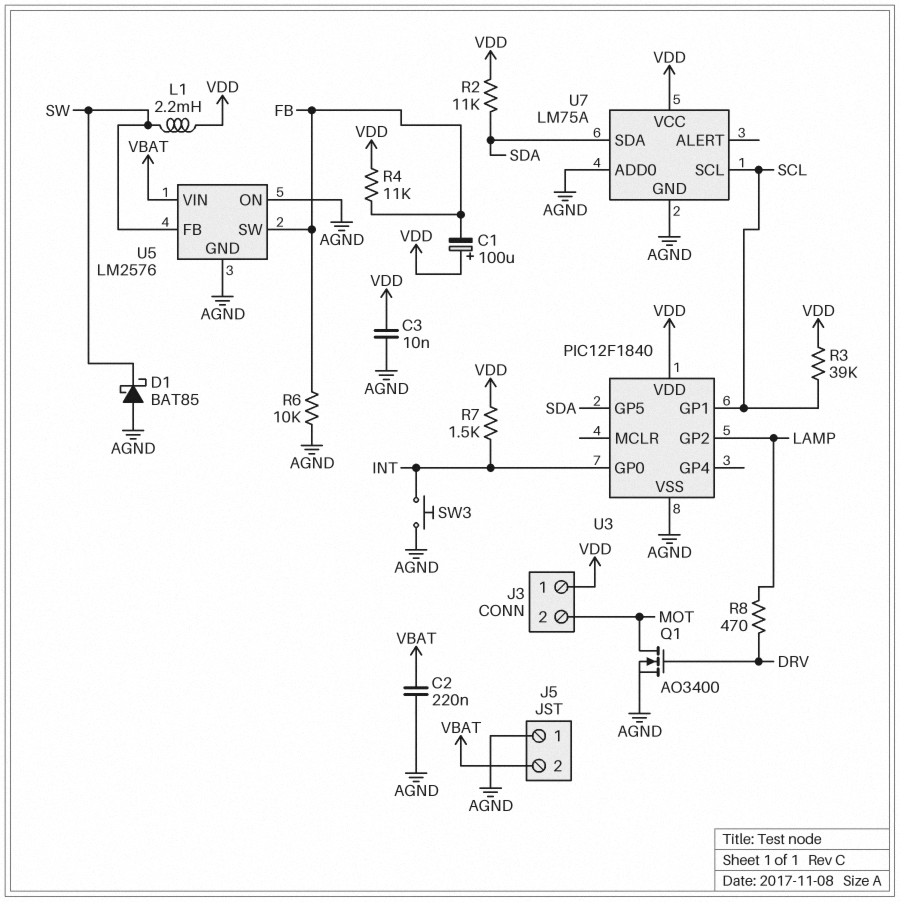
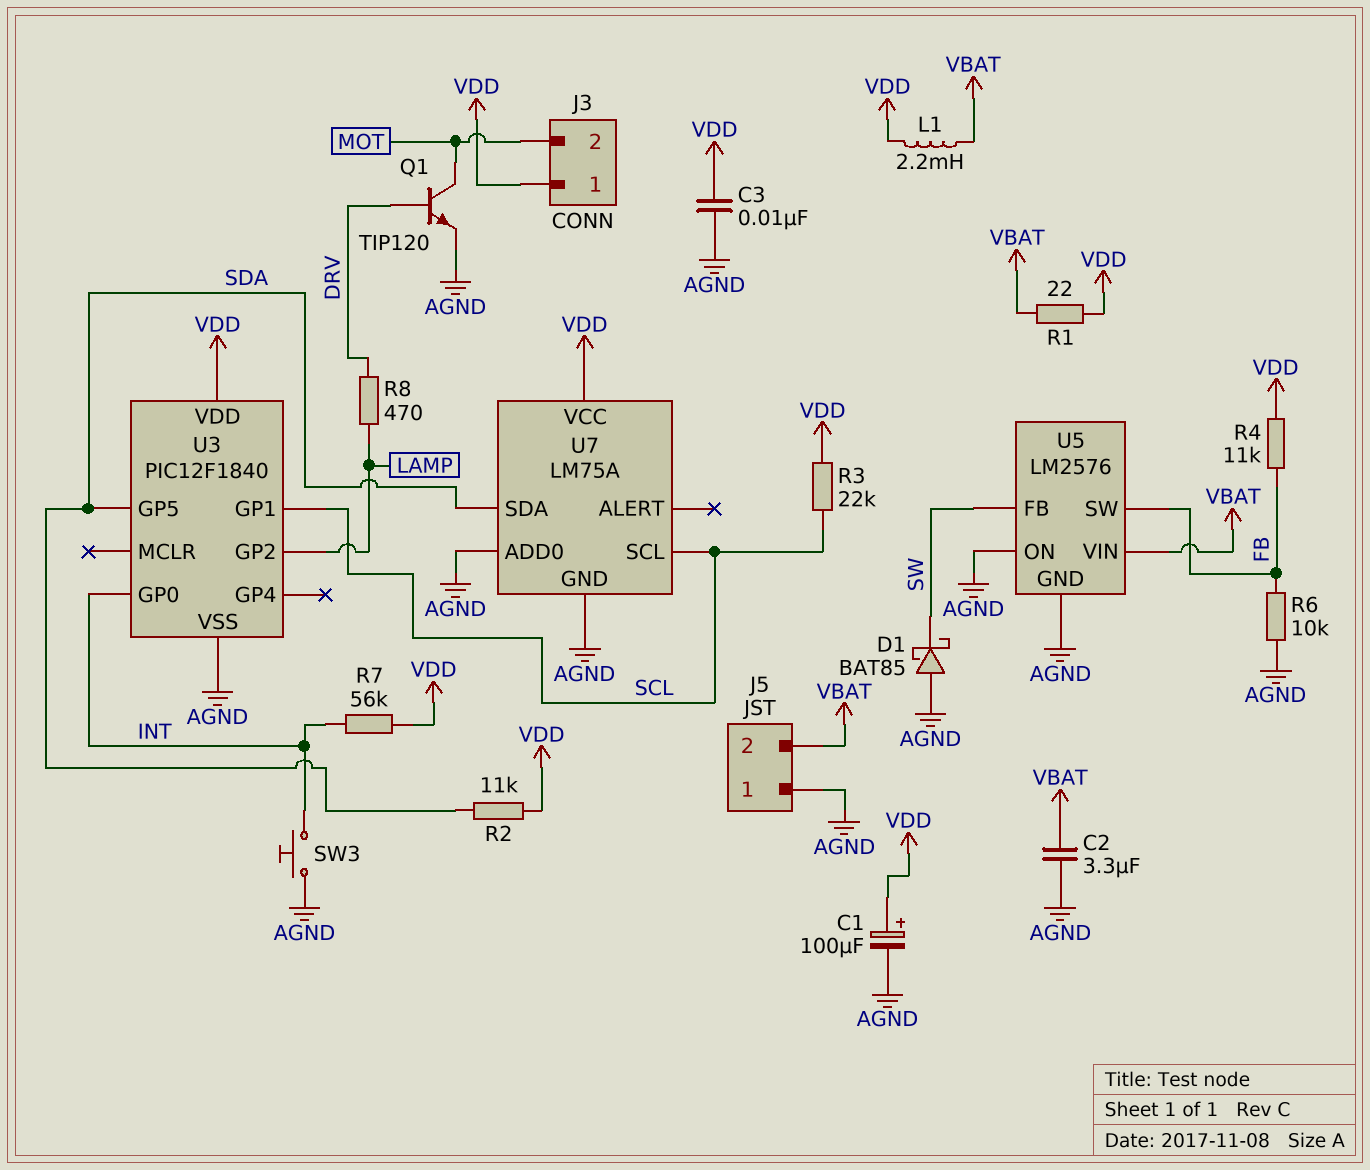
C1: 100uF (plus VDD, minus FB) -> 100uF (plus VDD, minus AGND)
C2: 220nF (AGND, VBAT) -> 3.3uF (AGND, VBAT)
L1: 2.2mH (SW, VDD) -> 2.2mH (VBAT, VDD)
Q1: NMOS AO3400 (G DRV, D MOT, S AGND) -> NPN TIP120 (B DRV, C MOT, E AGND)
R1: none -> 22 (VBAT, VDD)
R3: 39k (SCL, VDD) -> 22k (SCL, VDD)
R7: 1.5k (INT, VDD) -> 56k (INT, VDD)

